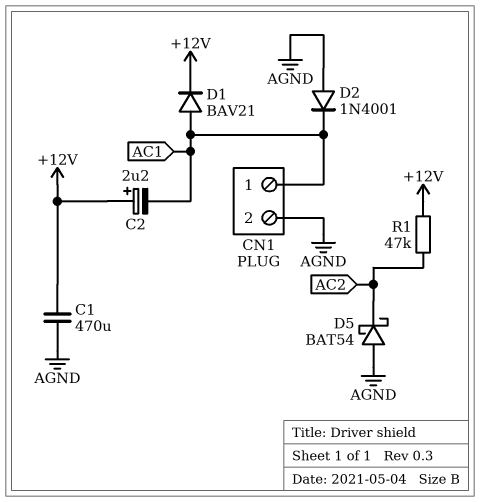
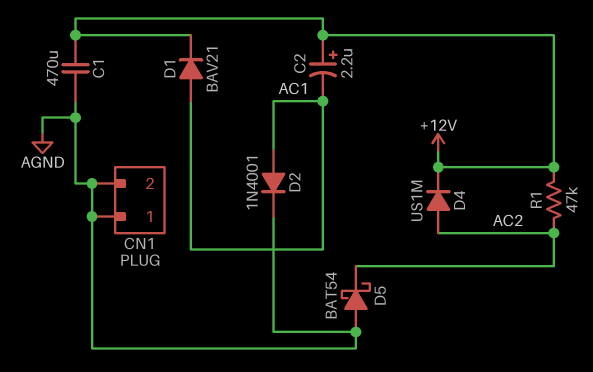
CN1 pin 1: AC1 -> AGND
D2: diode 1N4001 (A AGND, K AC1) -> diode 1N4001 (A AC1, K AGND)
D4: none -> diode US1M (A AC2, K +12V)

